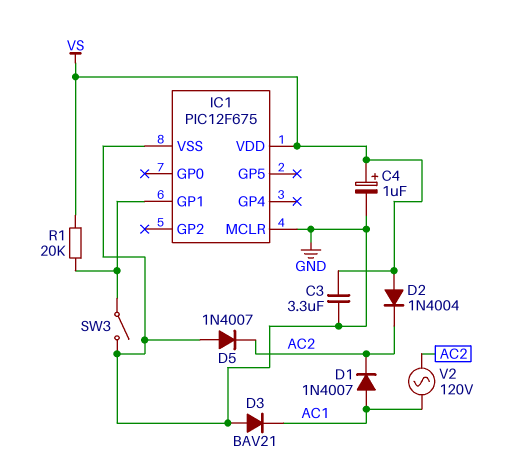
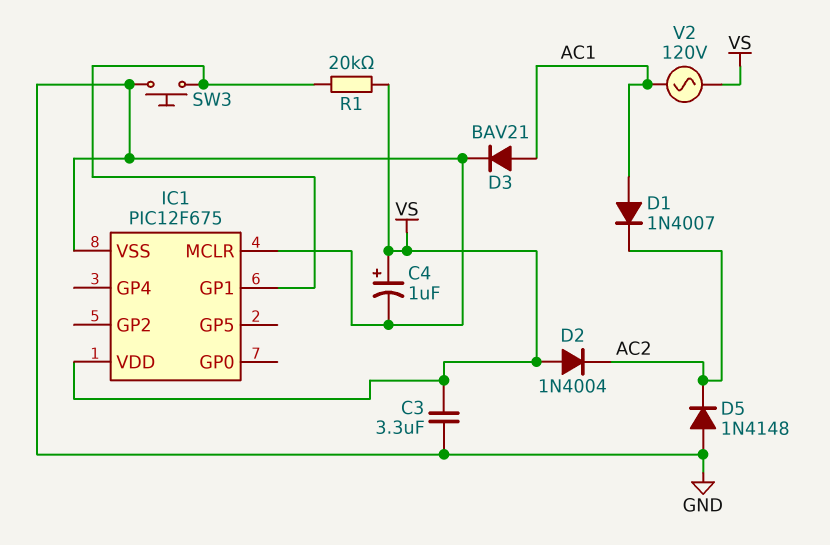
D3: diode BAV21 (A GND, K AC1) -> diode BAV21 (A AC1, K GND)
D5: diode 1N4007 (A GND, K AC2) -> diode 1N4148 (A GND, K AC2)
SW3: switch (GND, IC1/GP1) -> button (GND, IC1/GP1)
V2: AC 120V (AC1, AC2) -> AC 120V (AC1, VS)

